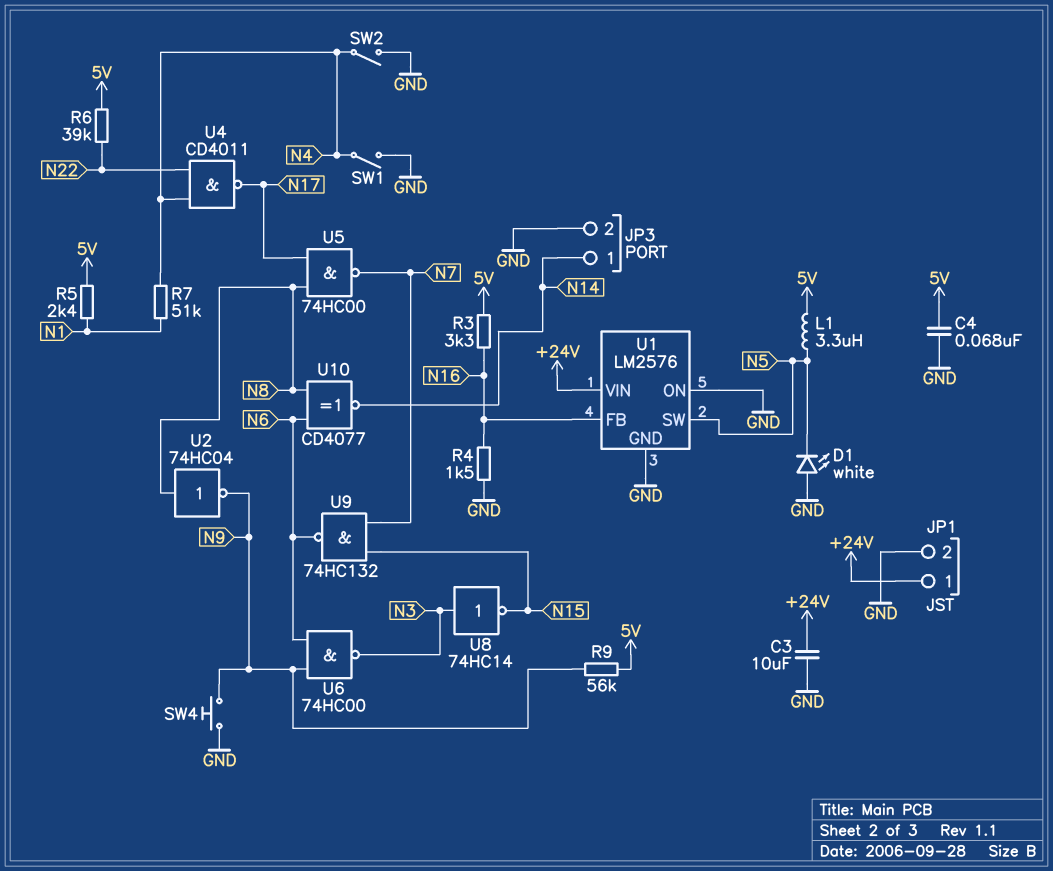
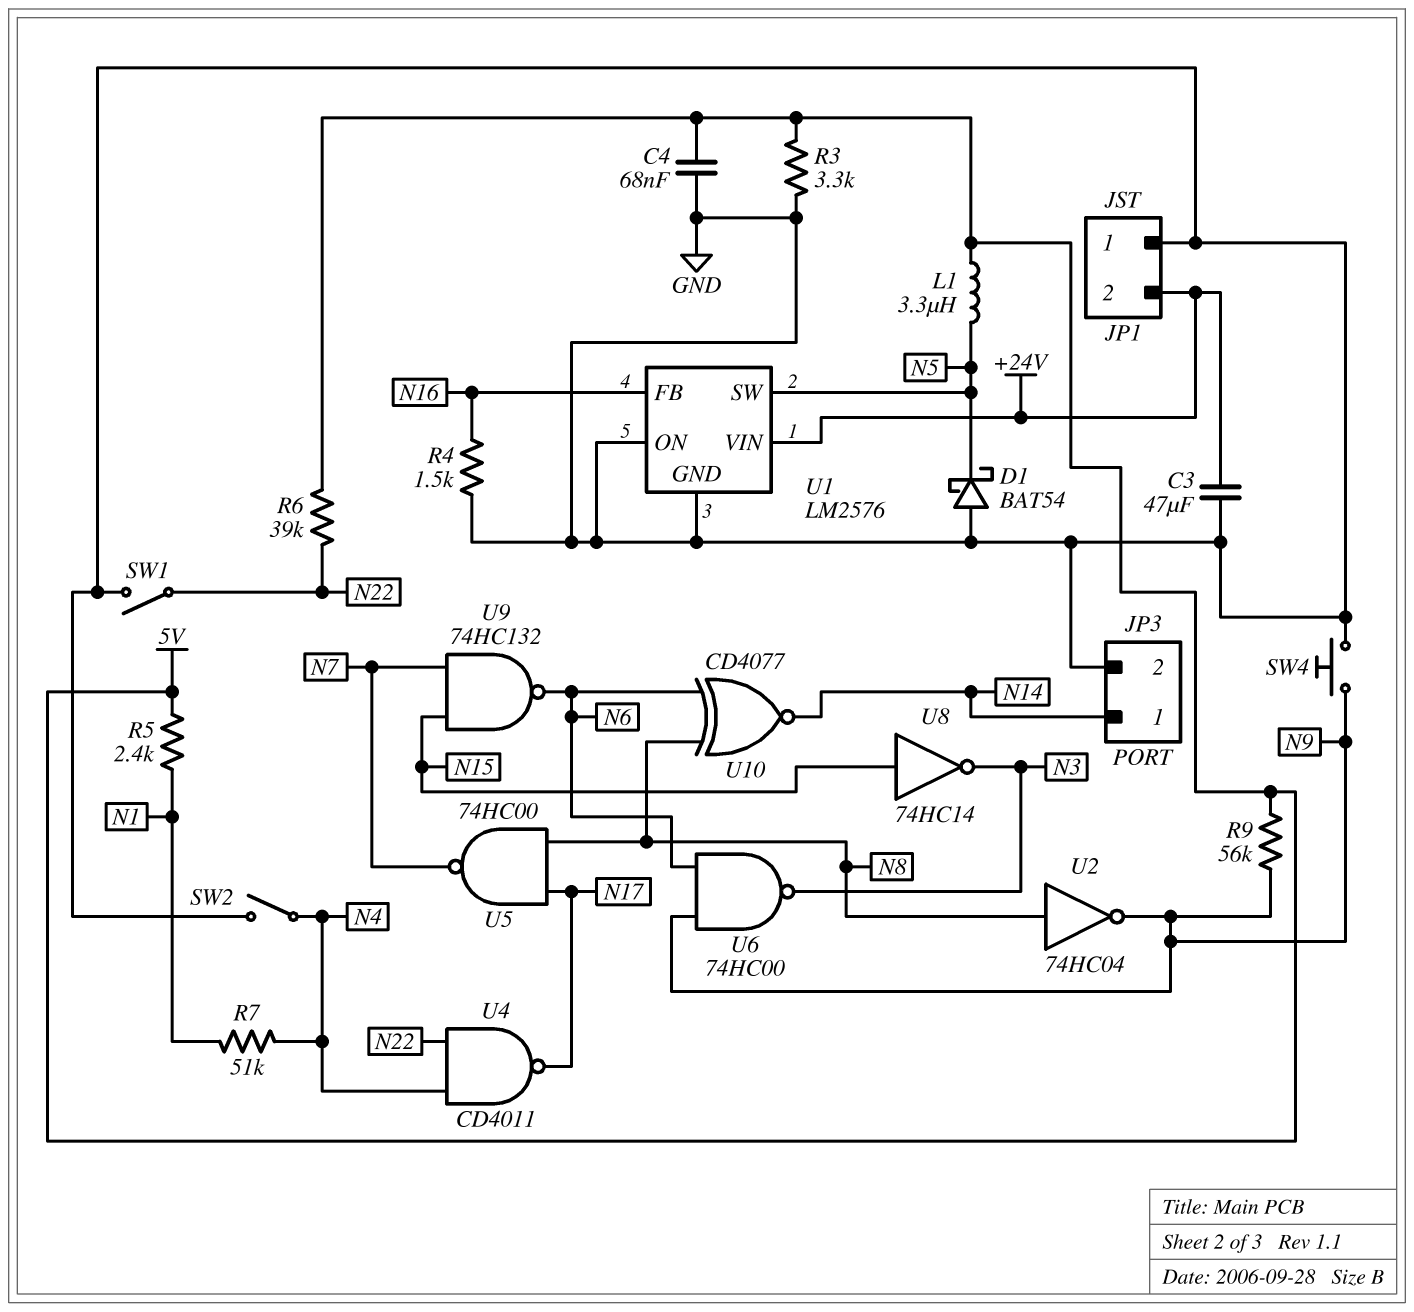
C3: 10uF (+24V, GND) -> 47uF (+24V, GND)
D1: LED white (A GND, K N5) -> schottky BAT54 (A GND, K N5)
JP1 pin 1: +24V -> GND
JP1 pin 2: GND -> +24V
R3: 3.3k (5V, N16) -> 3.3k (5V, GND)
SW1: switch (GND, N4) -> switch (GND, N22)
U8: NOT 74HC14 (in N3, out N15) -> NOT 74HC14 (in N15, out N3)

